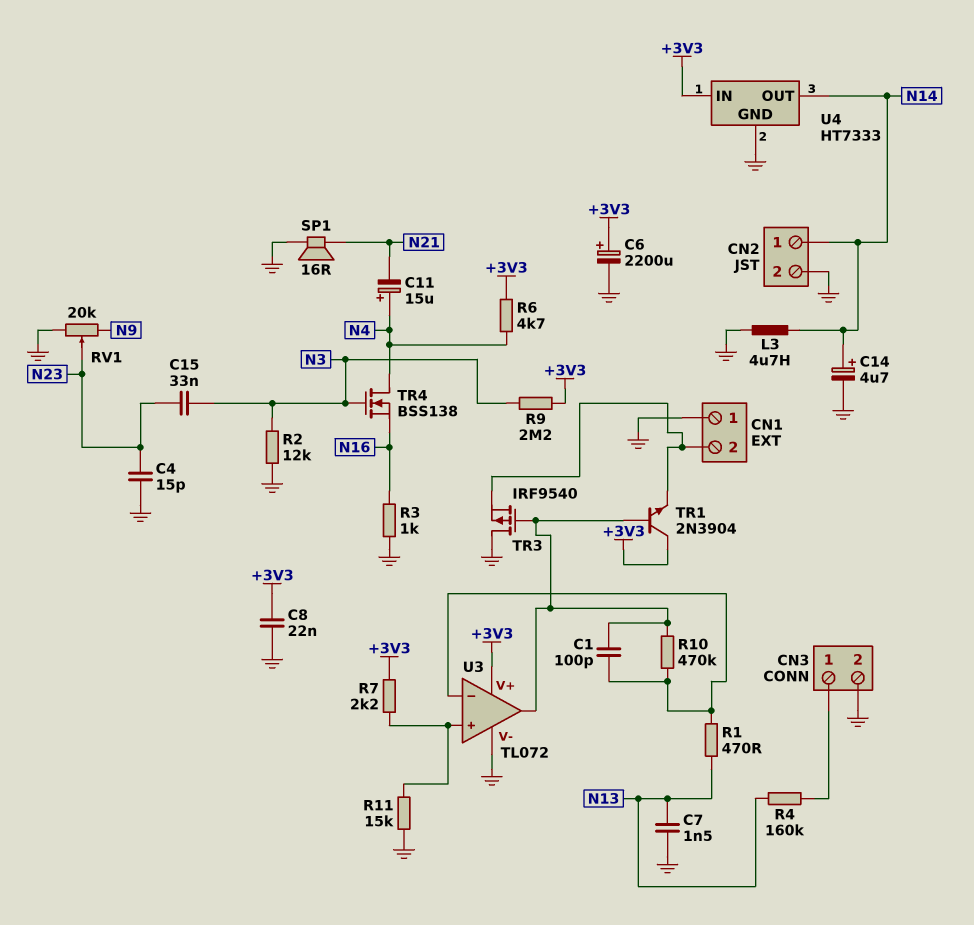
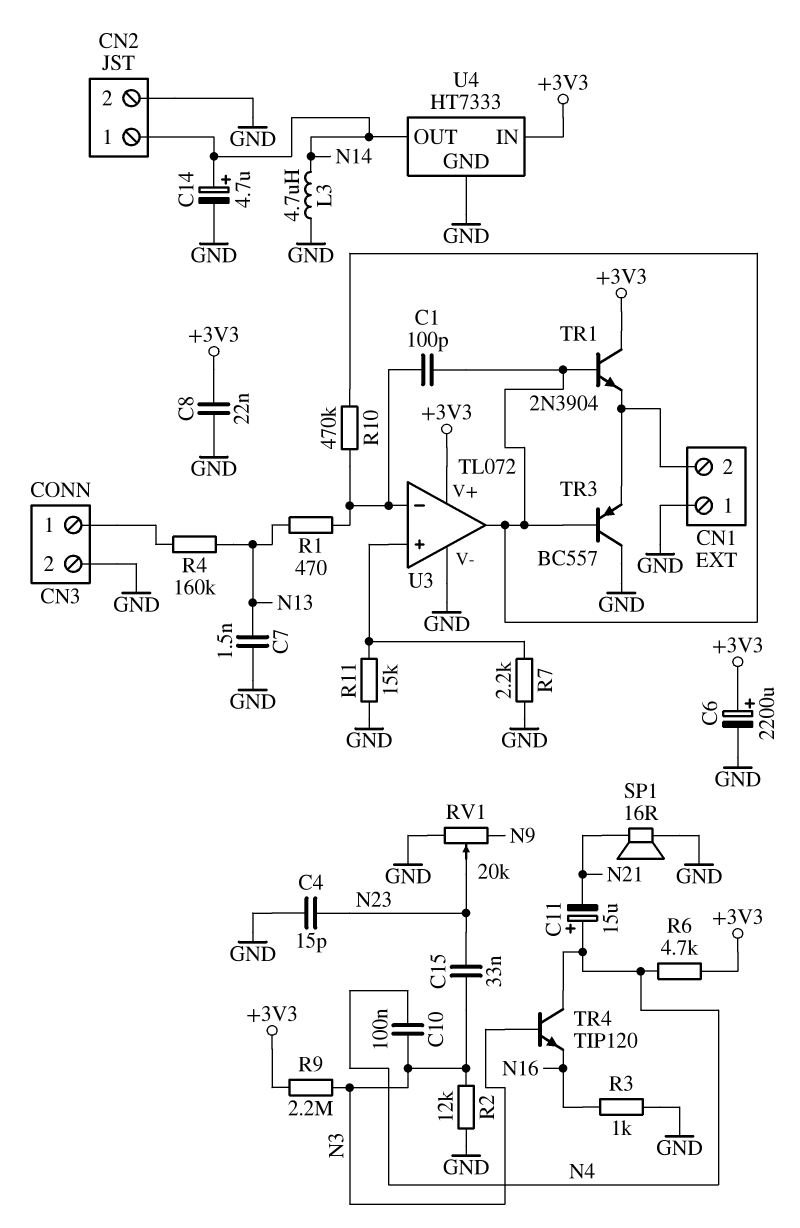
C10: none -> 100nF (N3, N4)
R7: 2.2k (+3V3, U3/in+) -> 2.2k (GND, U3/in+)
TR3: PMOS IRF9540 (G U3/out, D GND, S CN1/2) -> PNP BC557 (B U3/out, C GND, E CN1/2)
TR4: NMOS BSS138 (G N3, D N4, S N16) -> NPN TIP120 (B N3, C N4, E N16)

